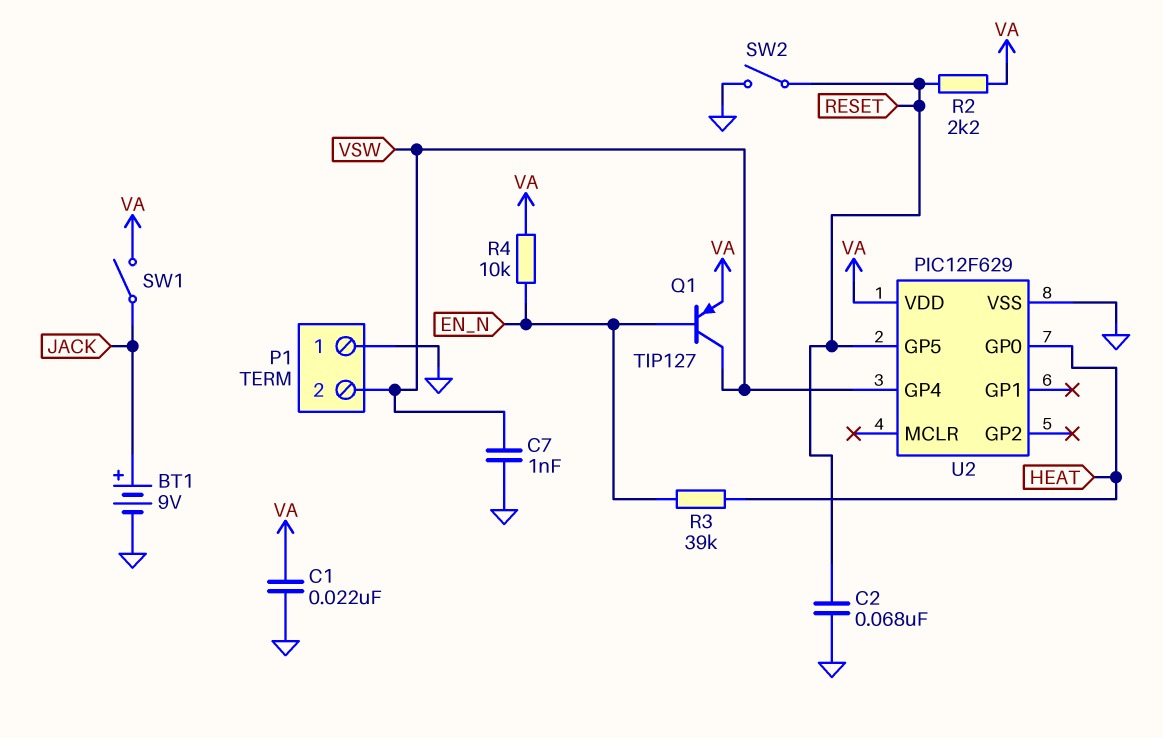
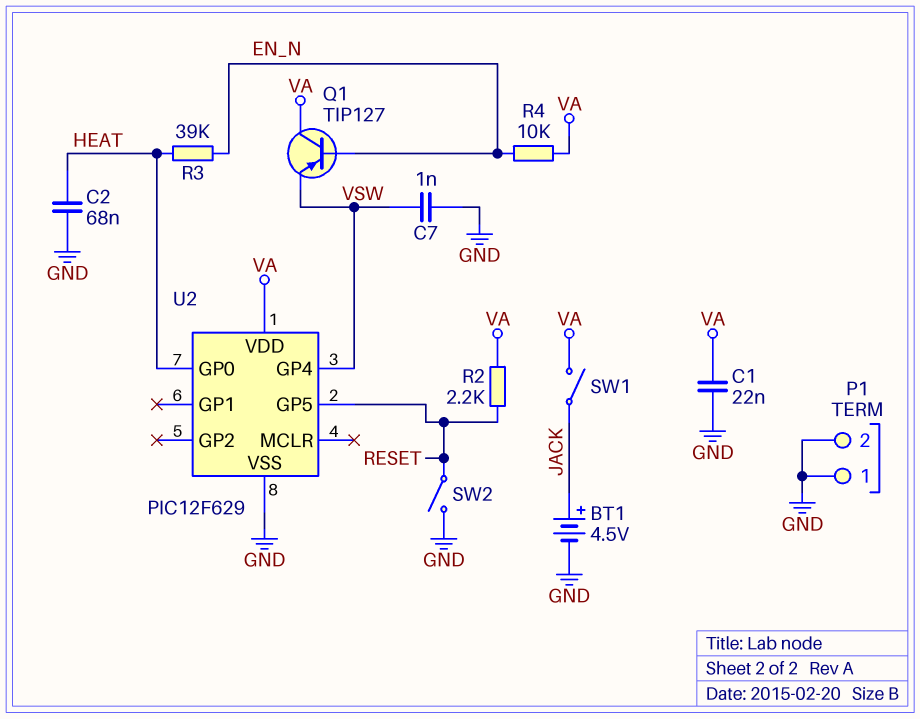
BT1: 9V (plus JACK, minus GND) -> 4.5V (plus JACK, minus GND)
C2: 68nF (GND, RESET) -> 68nF (GND, HEAT)
P1 pin 2: VSW -> GND
Q1: PNP TIP127 (B EN_N, C VSW, E VA) -> PNP TIP127 (B EN_N, C VA, E VSW)

